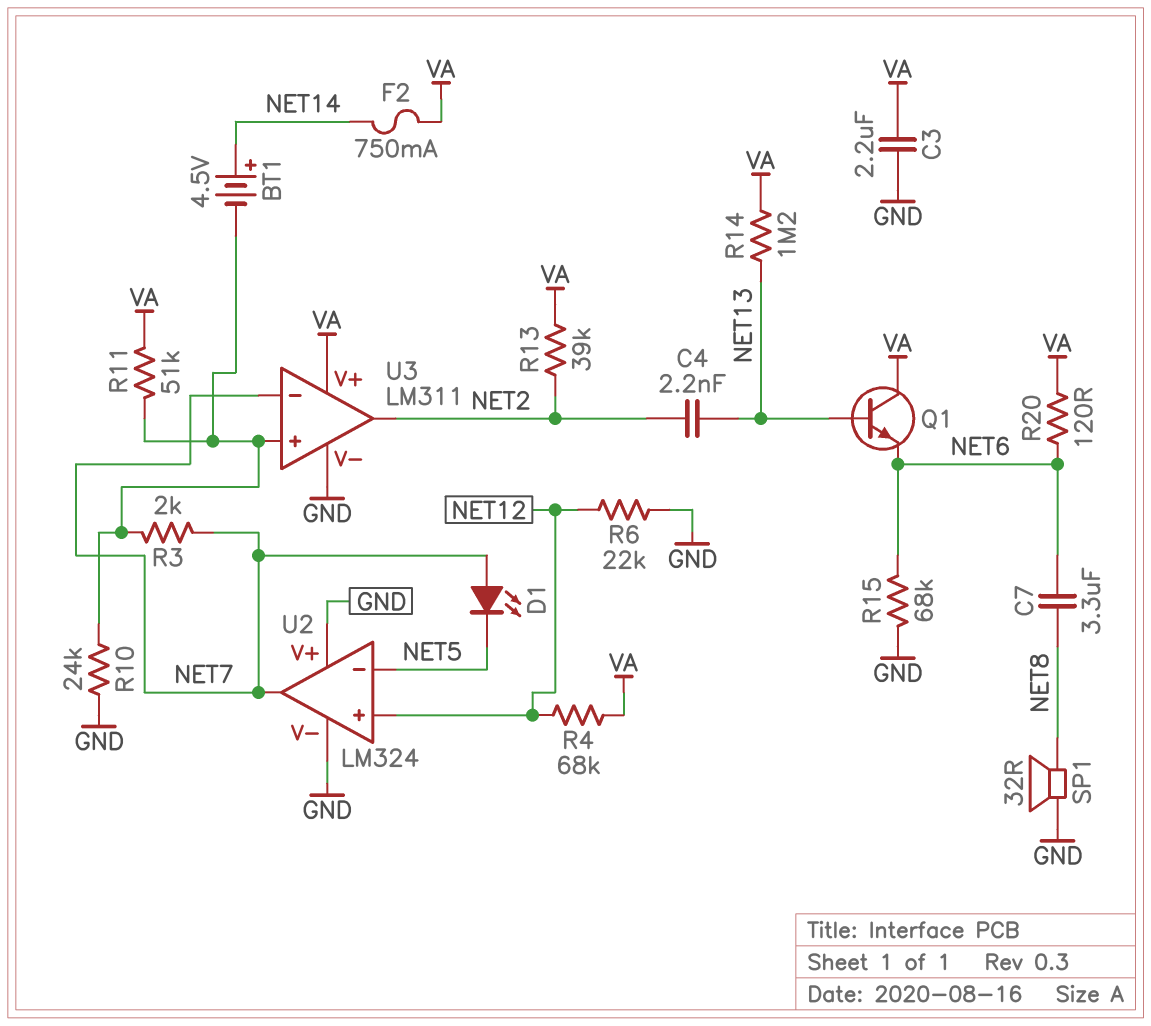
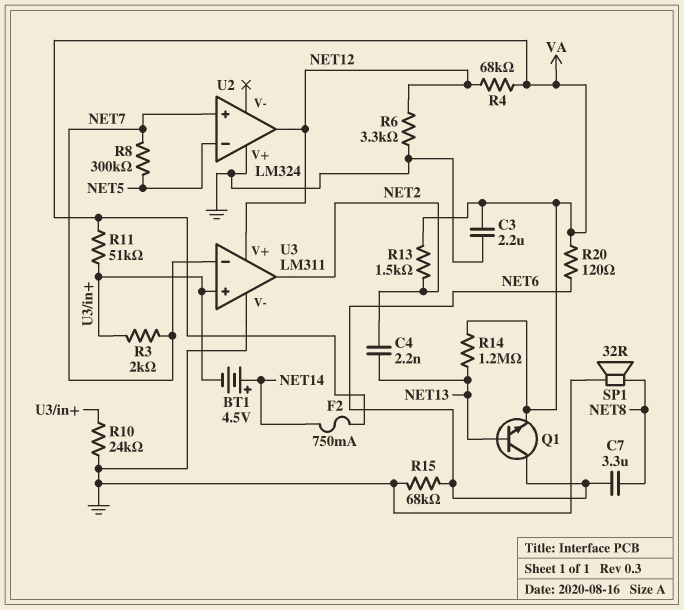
D1: LED (A NET7, K NET5) -> none
Q1: NPN (B NET13, C VA, E NET6) -> NPN (B NET13, C NET6, E VA)
R6: 22k (GND, NET12) -> 3.3k (GND, NET12)
R8: none -> 300k (NET5, NET7)
R13: 39k (NET2, VA) -> 1.5k (NET2, VA)
U2 pin V-: GND -> none
U2 pin in+: NET12 -> NET7
U2 pin out: NET7 -> NET12
U3 pin V+: VA -> NET12

